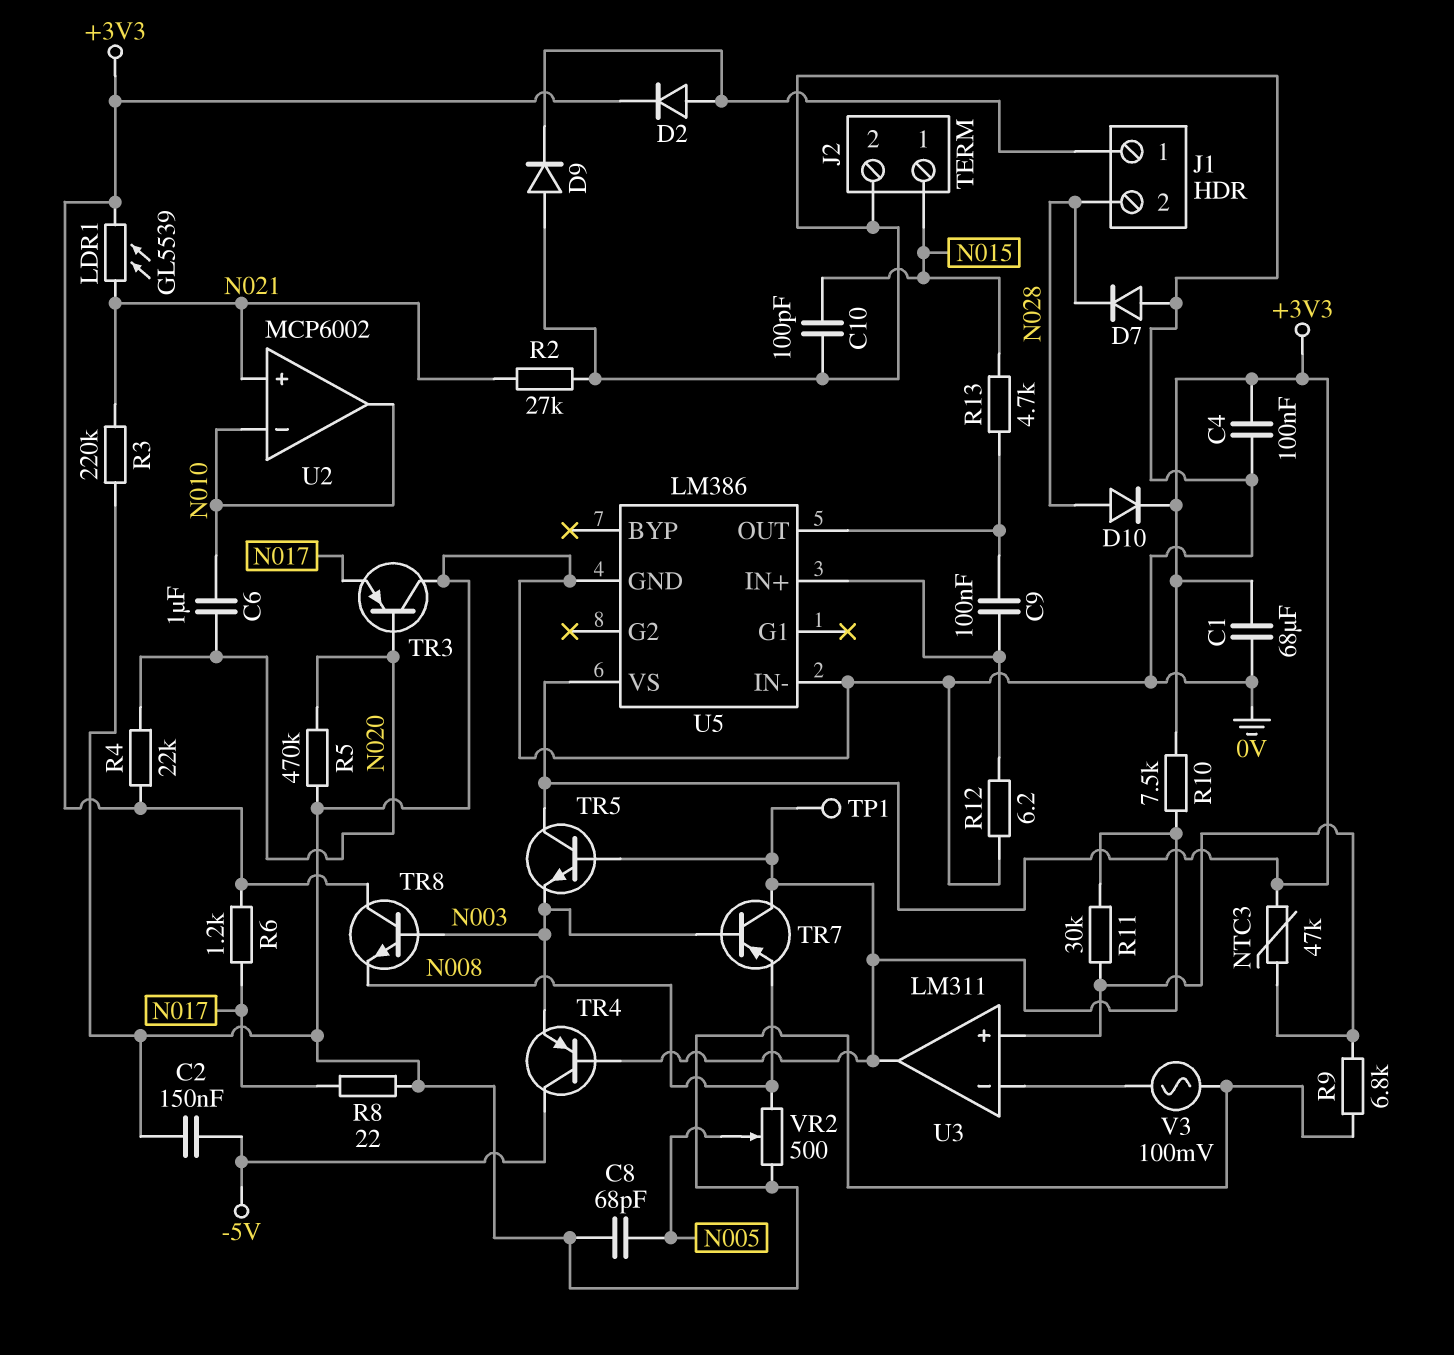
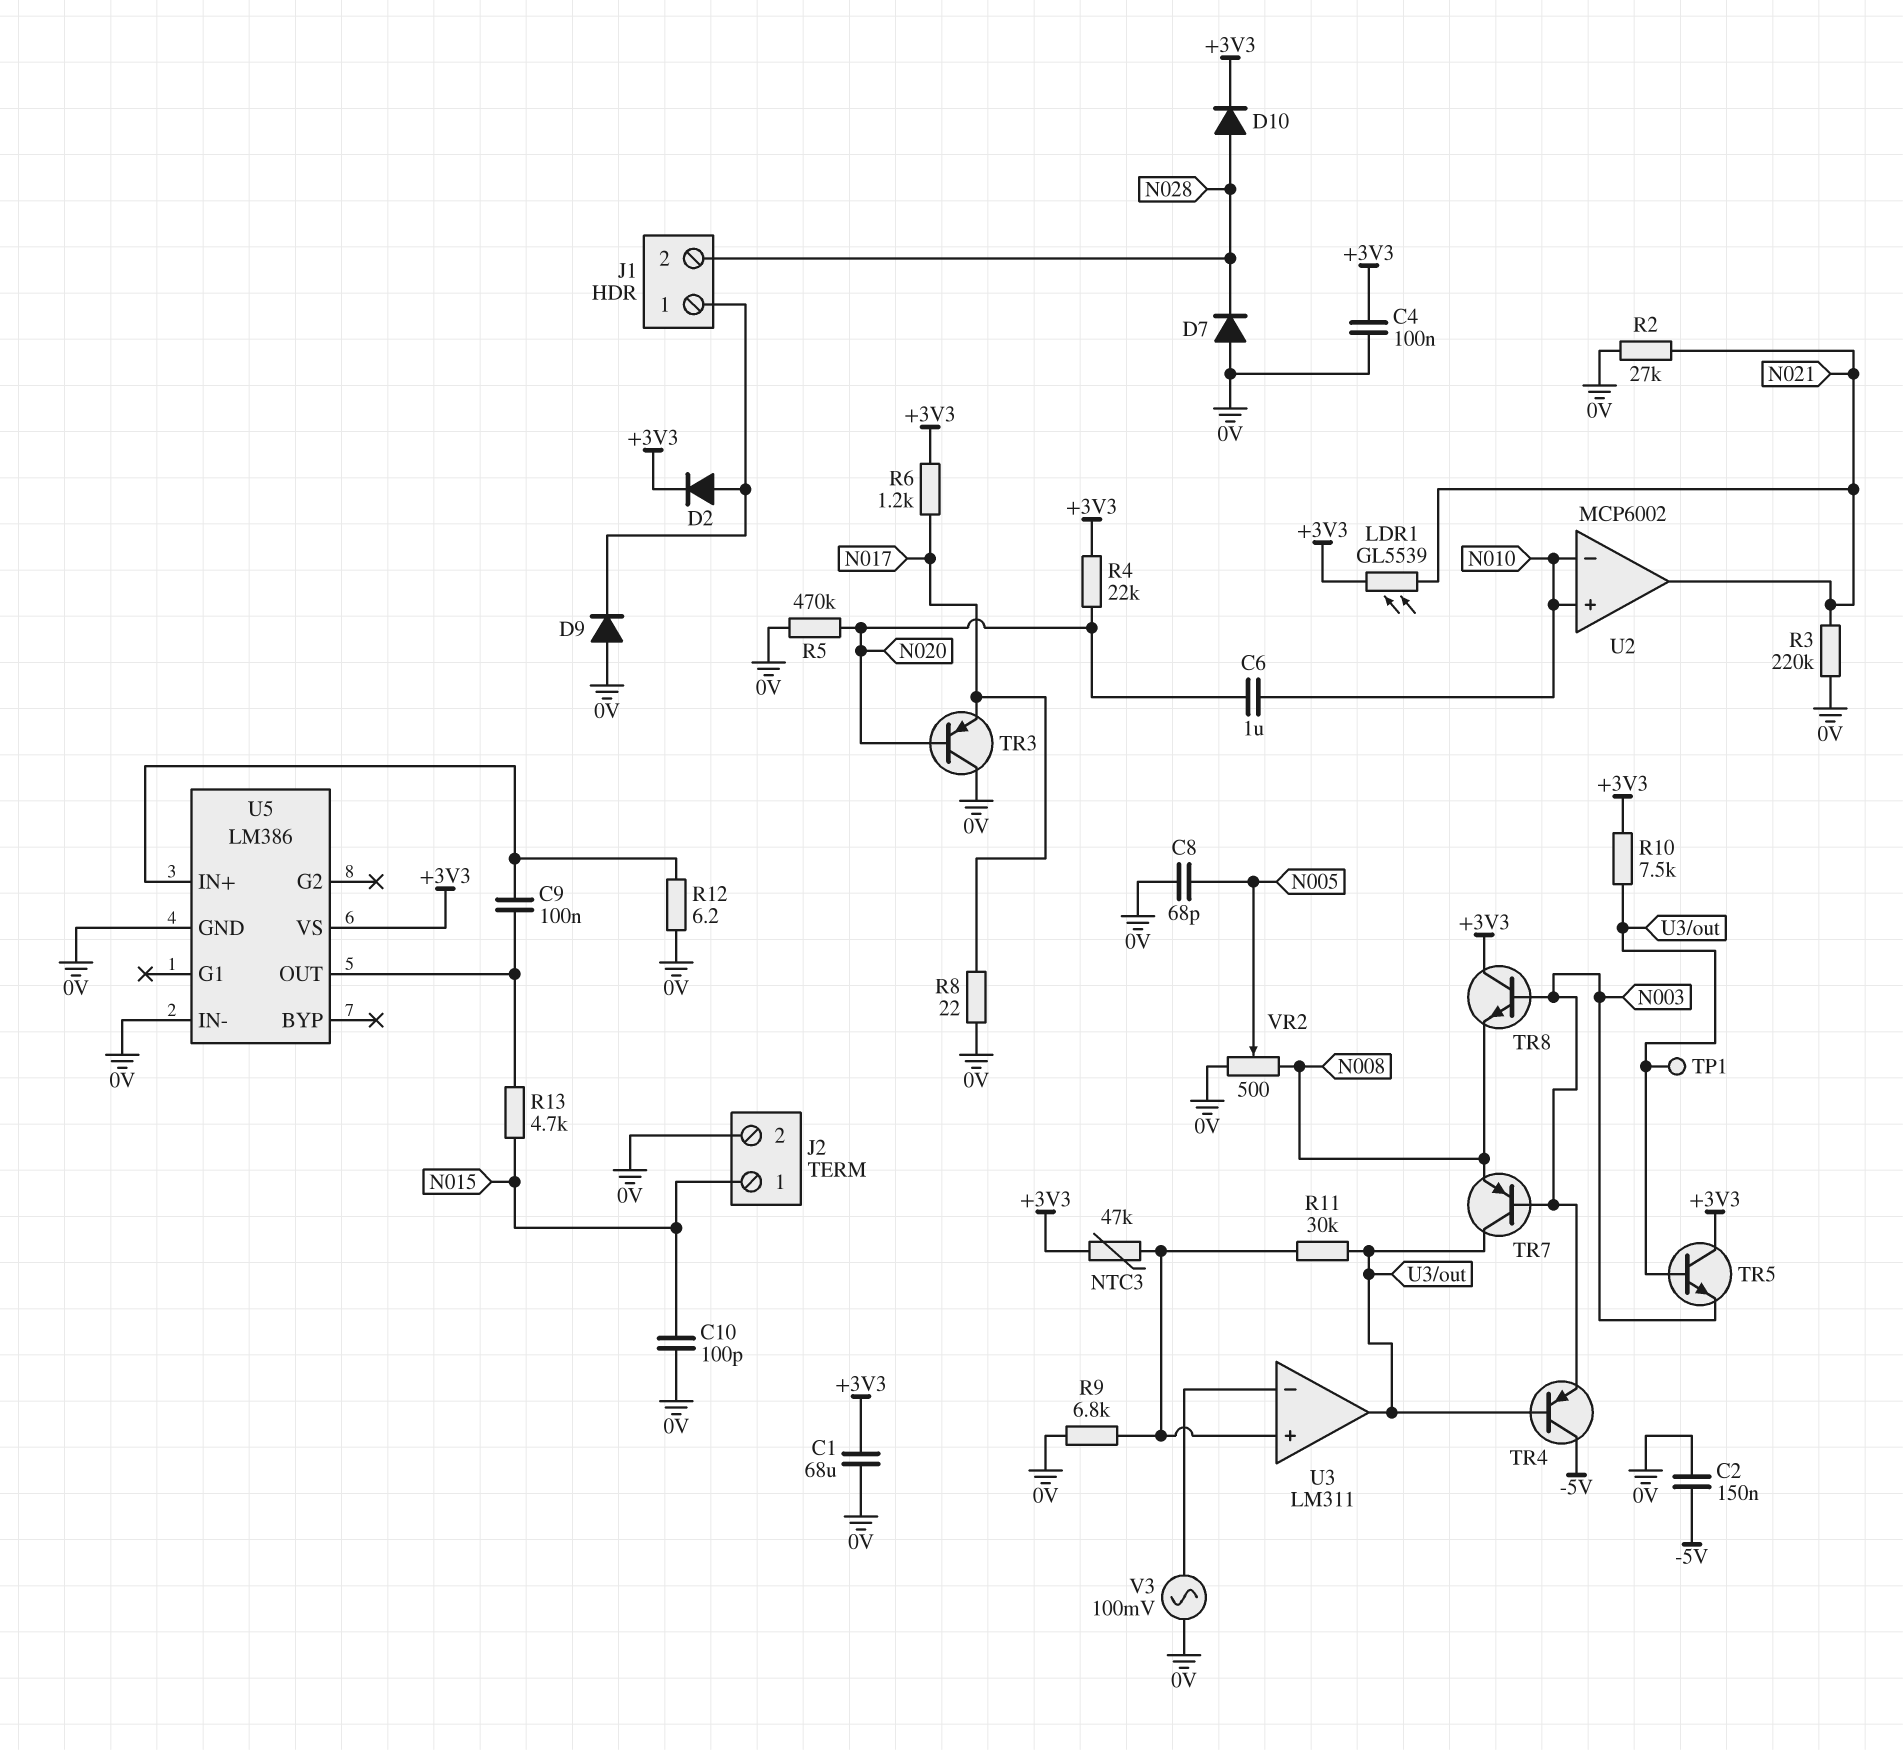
U2 pin in+: N021 -> N010
U2 pin out: N010 -> N021

